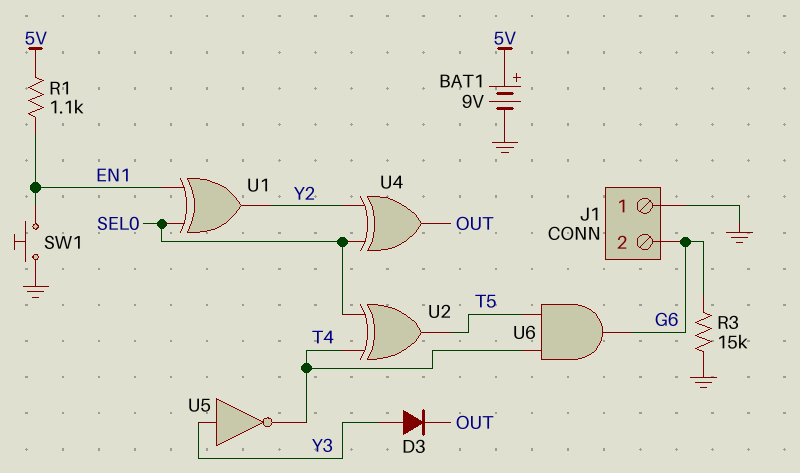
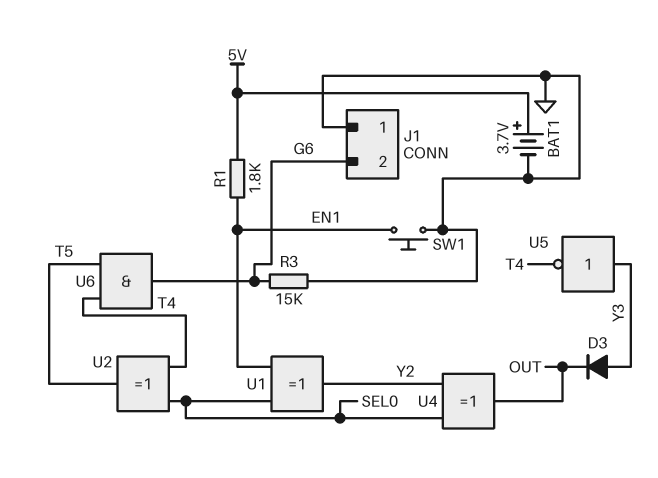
BAT1: 9V (plus 5V, minus GND) -> 3.7V (plus 5V, minus GND)
R1: 1.1k (5V, EN1) -> 1.8k (5V, EN1)

